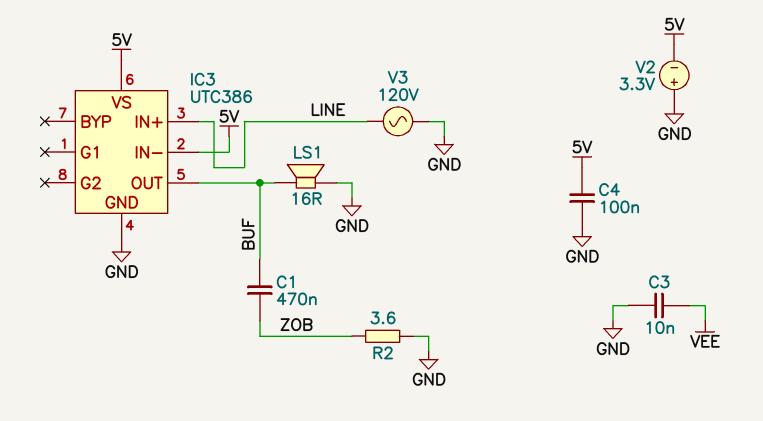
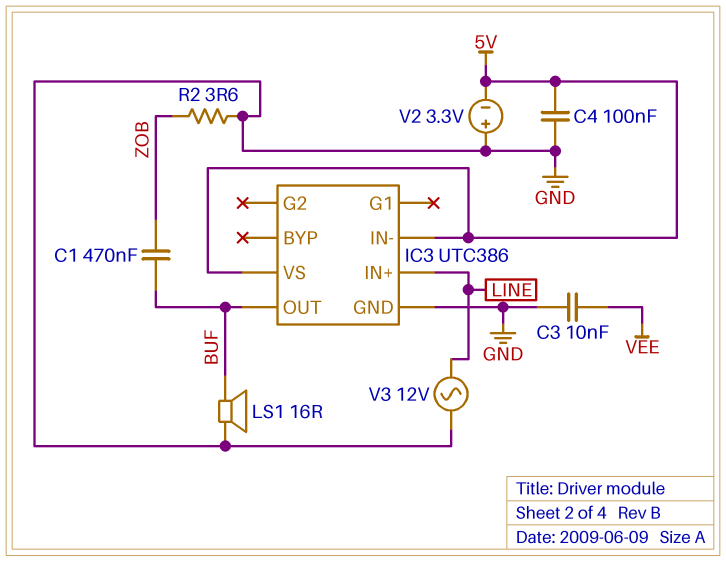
V3: AC 120V (GND, LINE) -> AC 12V (GND, LINE)

